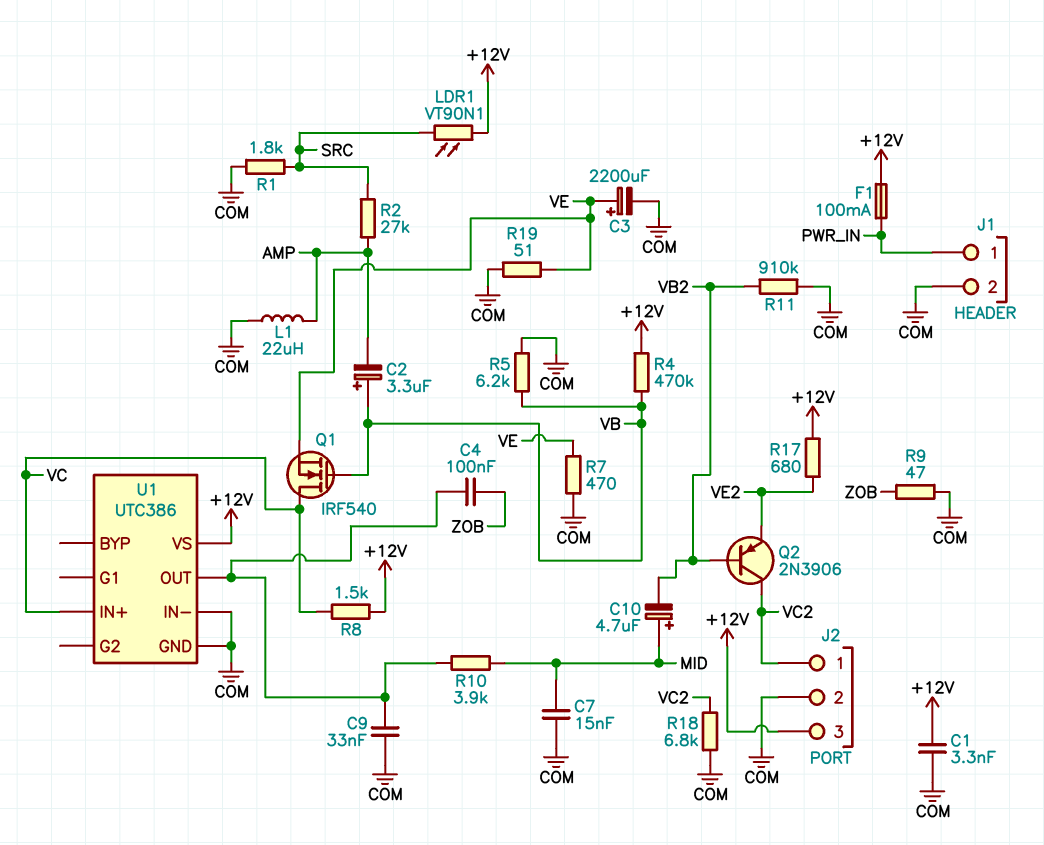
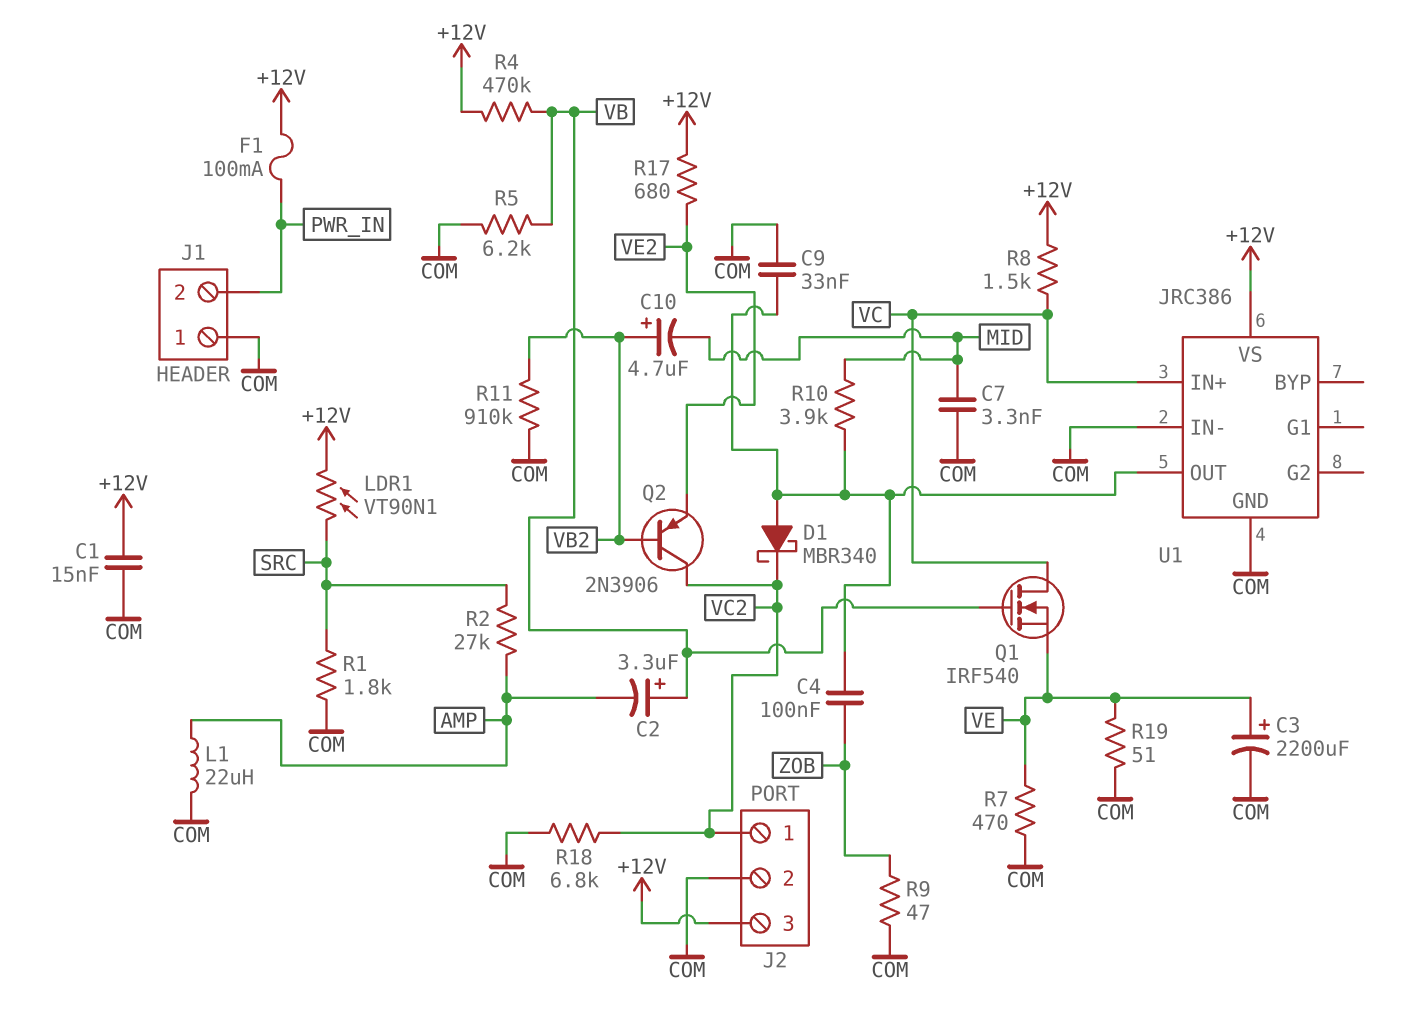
C1: 3.3nF (+12V, COM) -> 15nF (+12V, COM)
C7: 15nF (COM, MID) -> 3.3nF (COM, MID)
C10: 4.7uF (plus MID, minus VB2) -> 4.7uF (plus VB2, minus MID)
D1: none -> schottky MBR340 (A U1/OUT, K VC2)
J1 pin 1: PWR_IN -> COM
J1 pin 2: COM -> PWR_IN
U1: UTC386 -> JRC386

